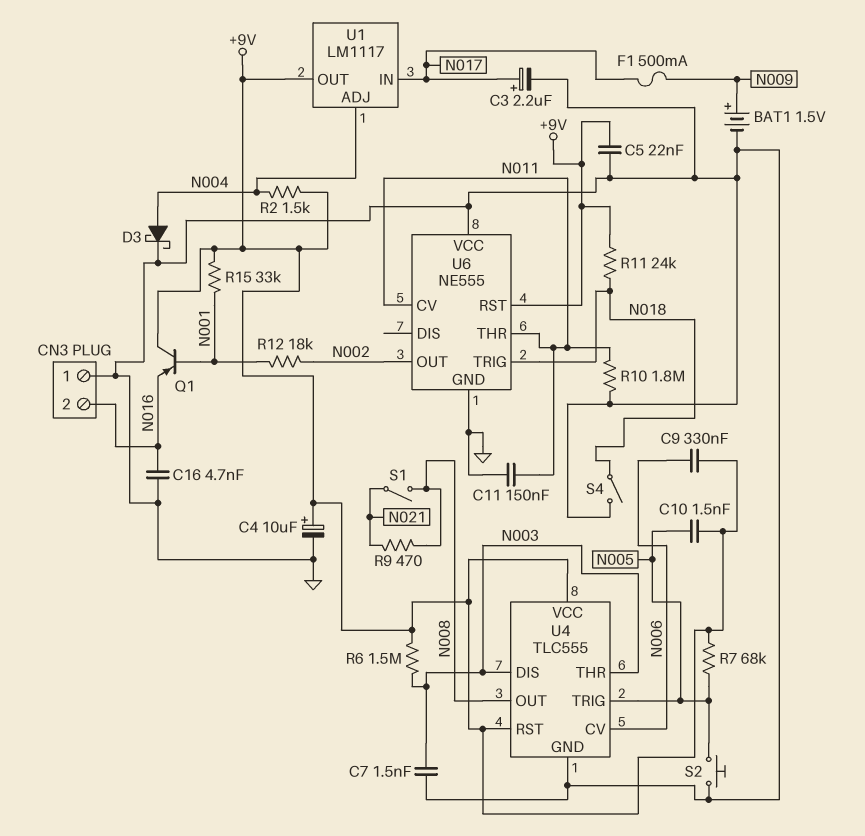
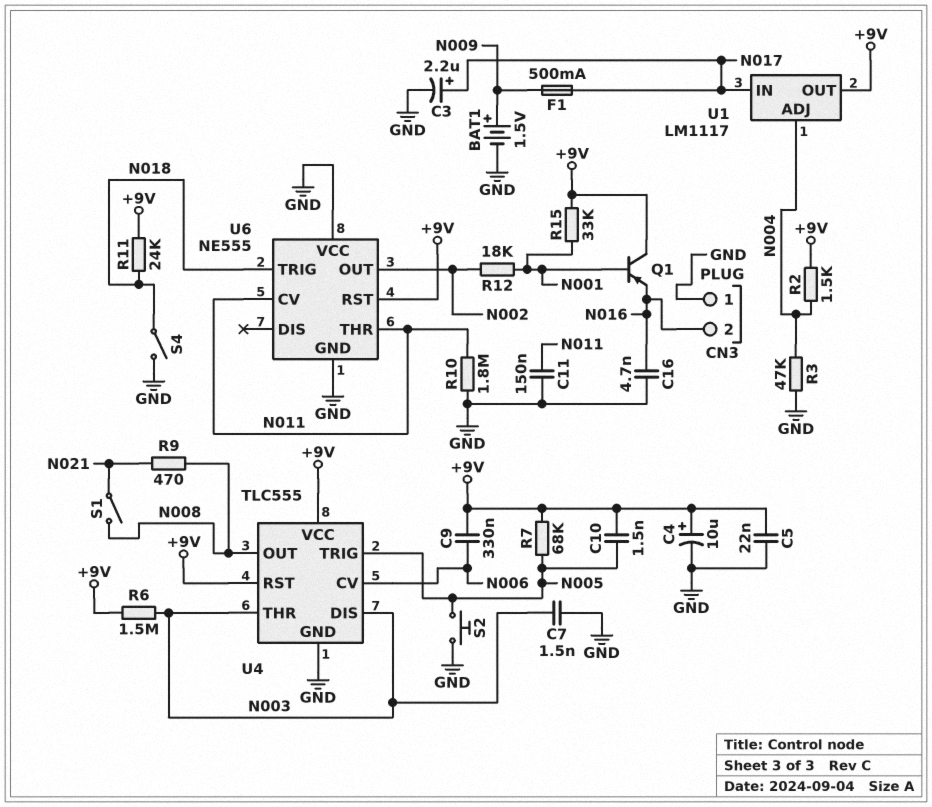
D3: schottky (A N004, K GND) -> none
R3: none -> 47k (GND, N004)

